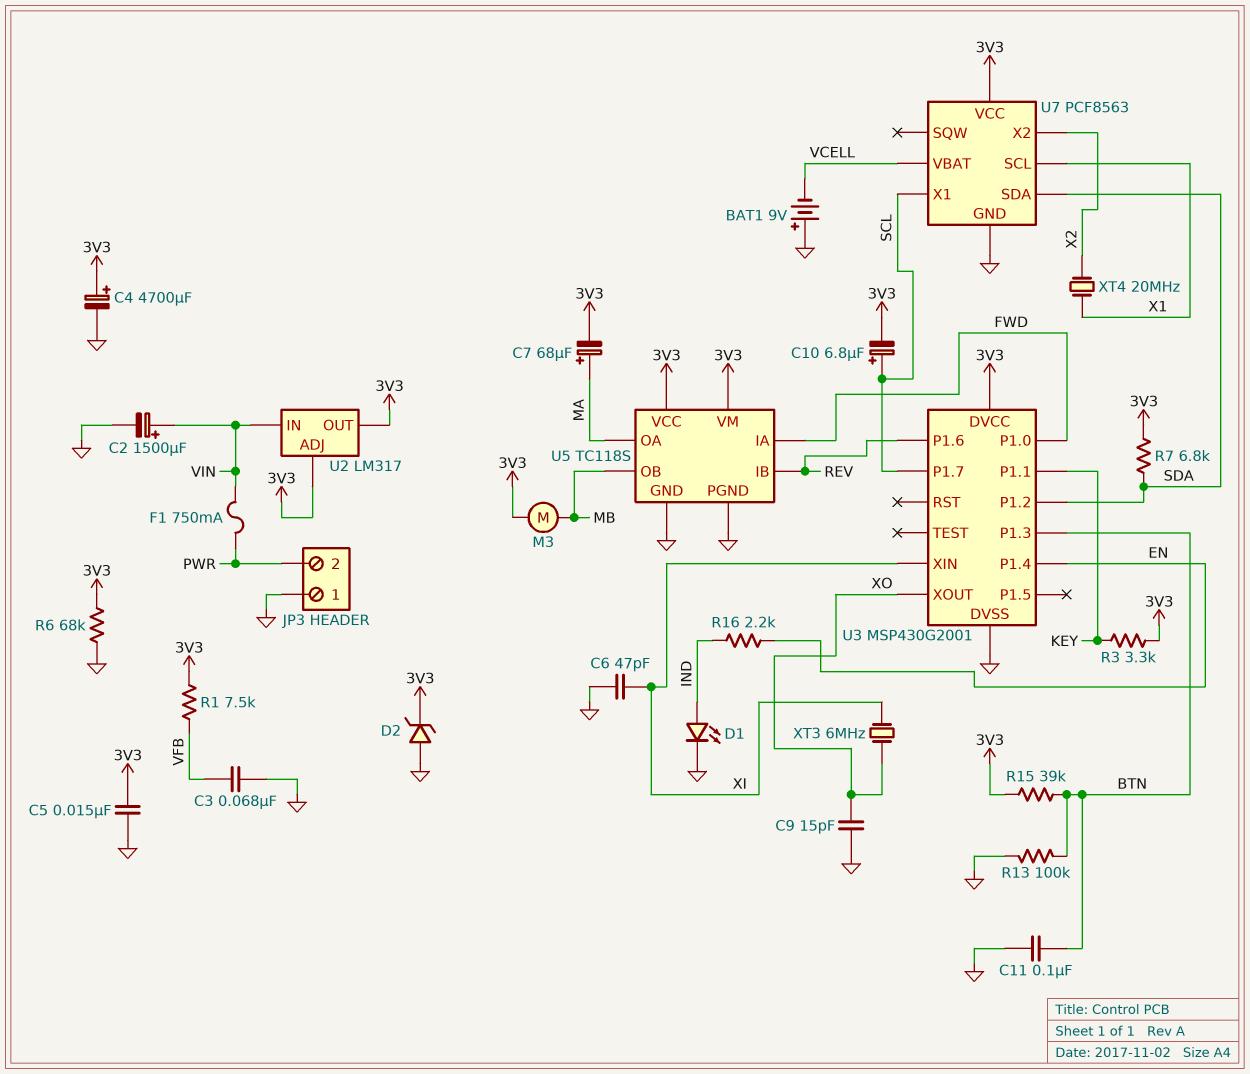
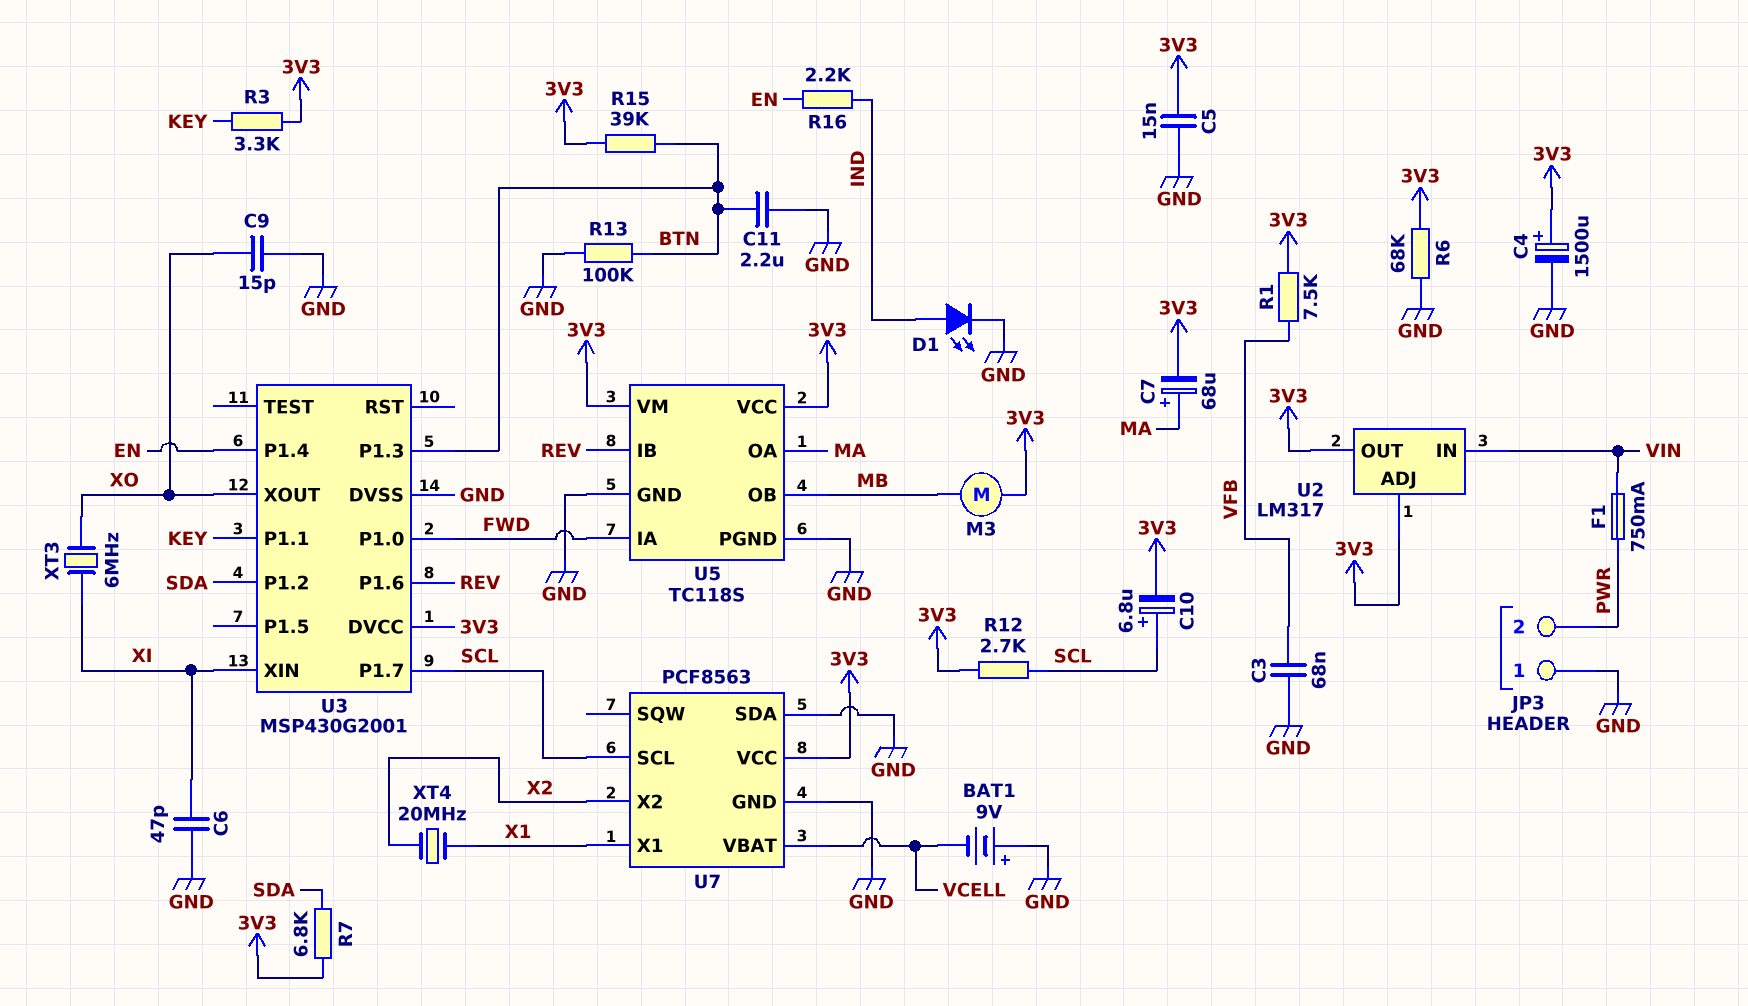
C2: 1500uF (plus VIN, minus GND) -> none
C4: 4700uF (plus 3V3, minus GND) -> 1500uF (plus 3V3, minus GND)
C11: 100nF (BTN, GND) -> 2.2uF (BTN, GND)
D2: zener (A GND, K 3V3) -> none
R12: none -> 2.7k (3V3, SCL)
U7 pin SCL: X1 -> SCL
U7 pin SDA: SDA -> GND
U7 pin X1: SCL -> X1

